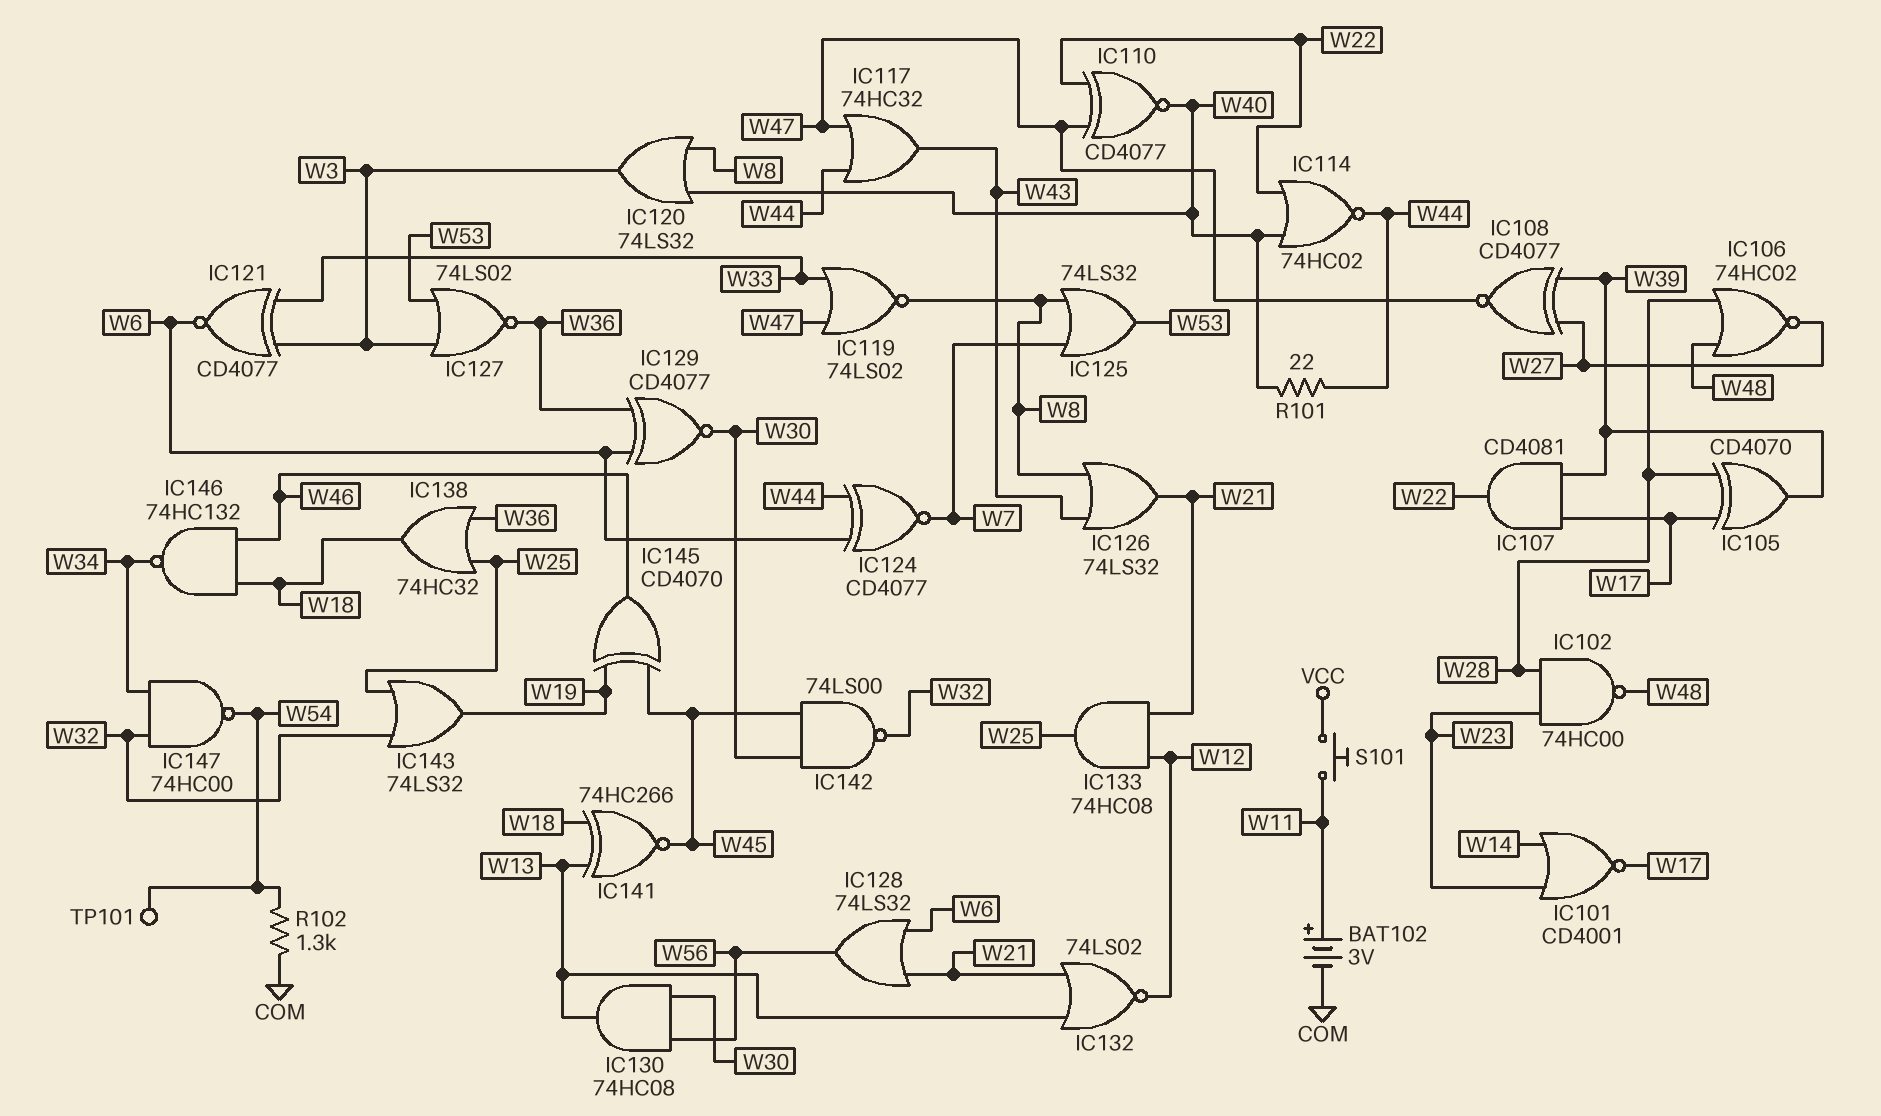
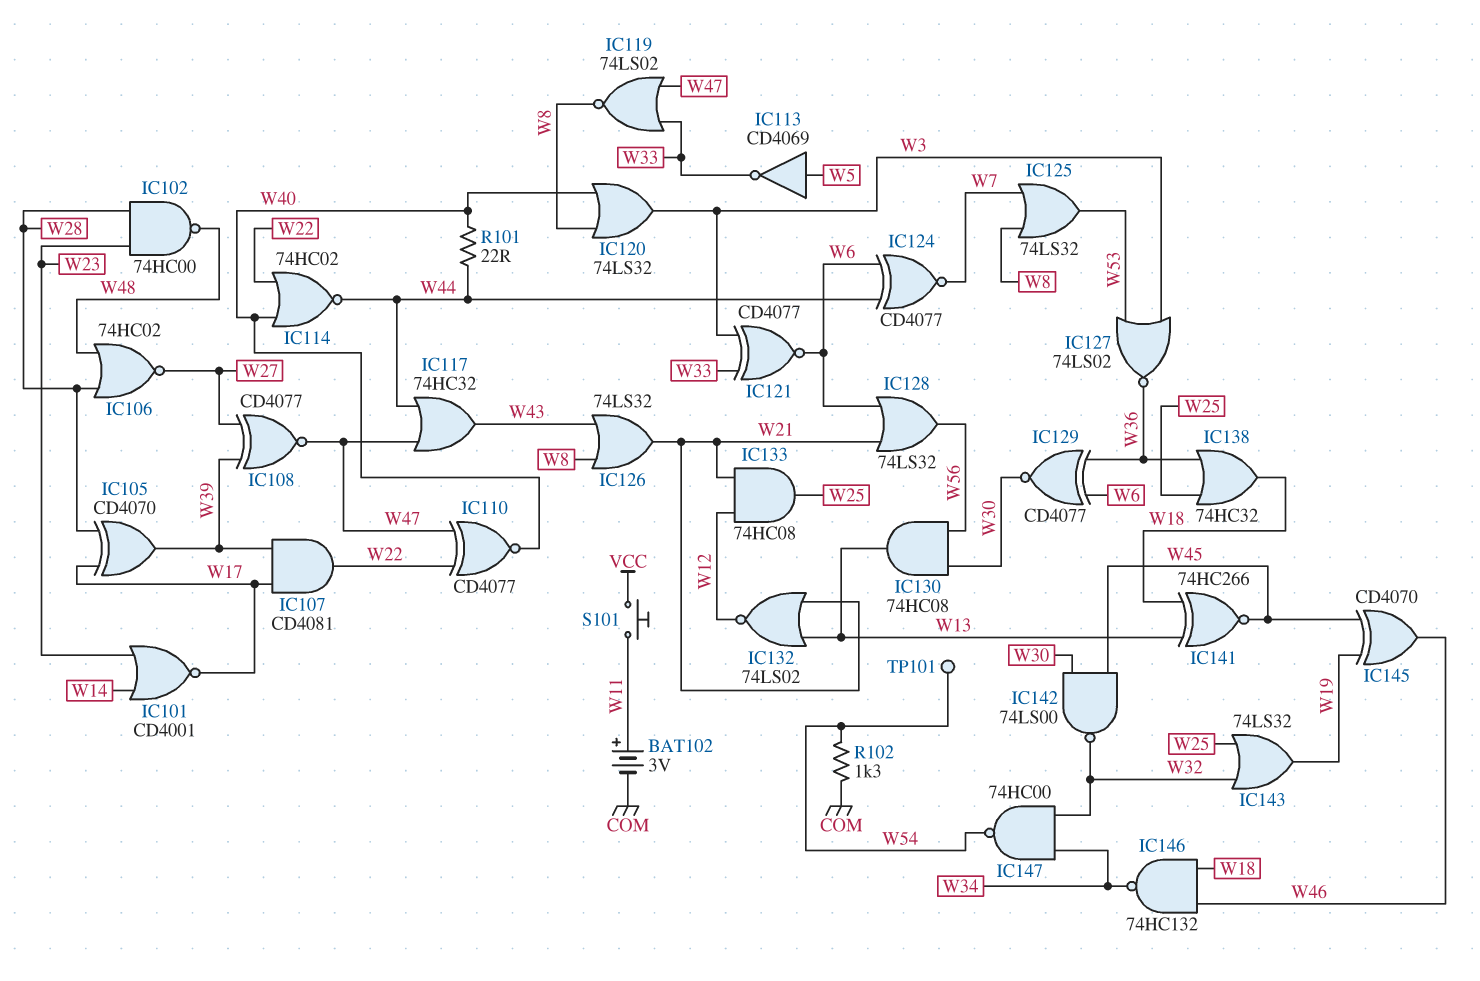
IC113: none -> NOT CD4069 (in W5, out W33)

